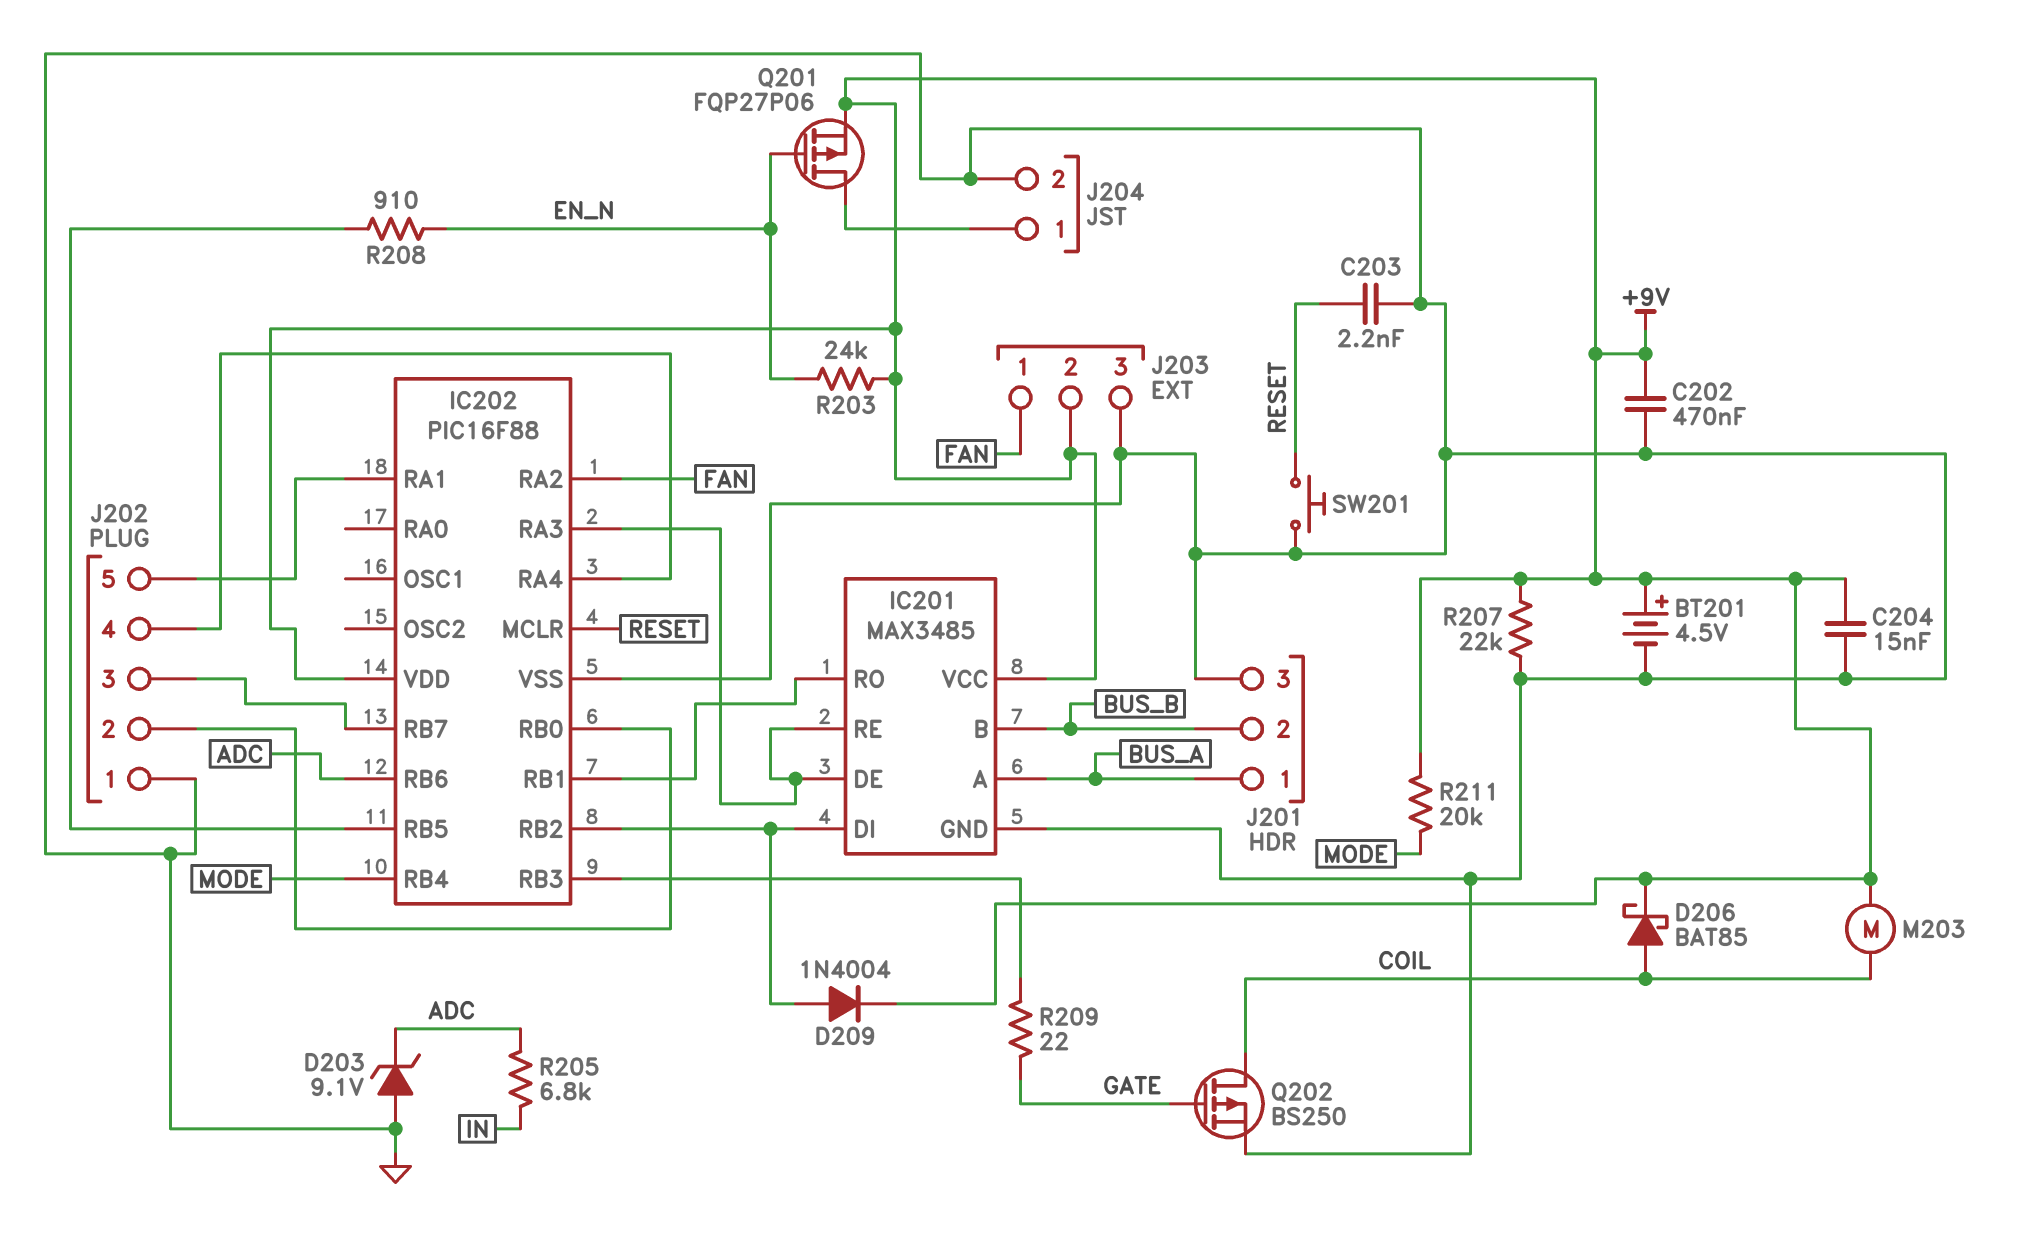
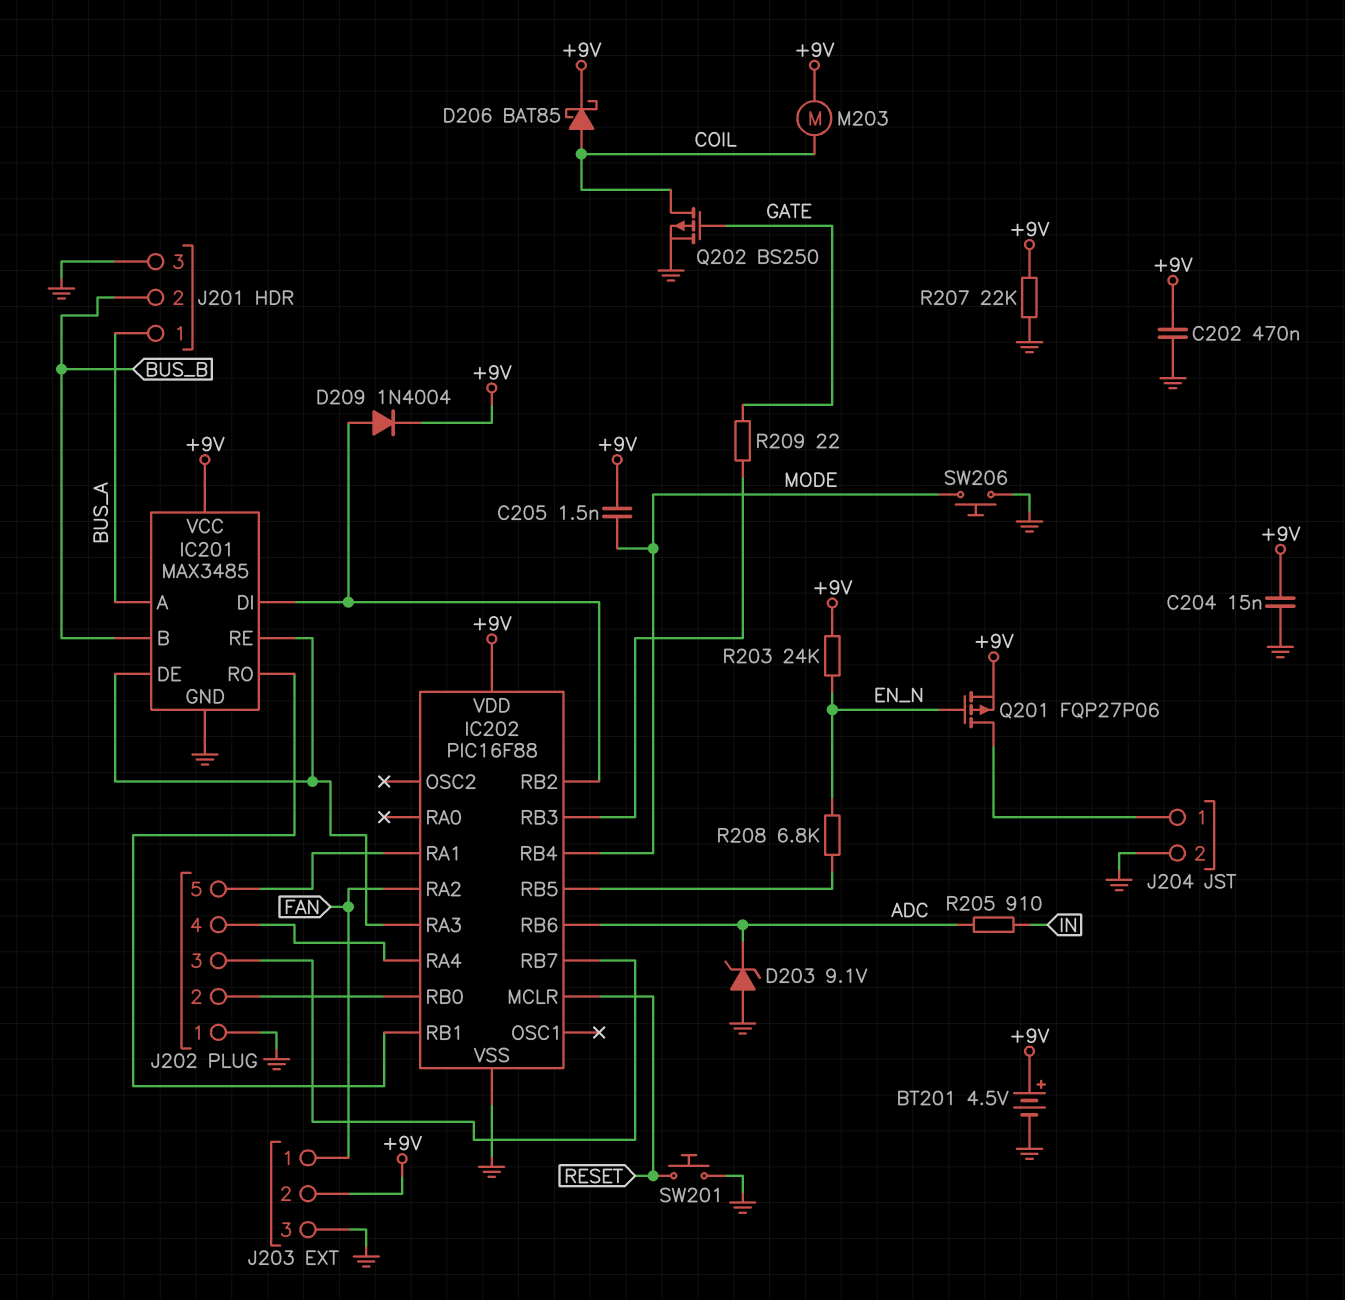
C203: 2.2nF (GND, RESET) -> none
C205: none -> 1.5nF (+9V, MODE)
R205: 6.8k (ADC, IN) -> 910 (ADC, IN)
R208: 910 (EN_N, IC202/RB5) -> 6.8k (EN_N, IC202/RB5)
R211: 20k (+9V, MODE) -> none
SW206: none -> button (GND, MODE)

